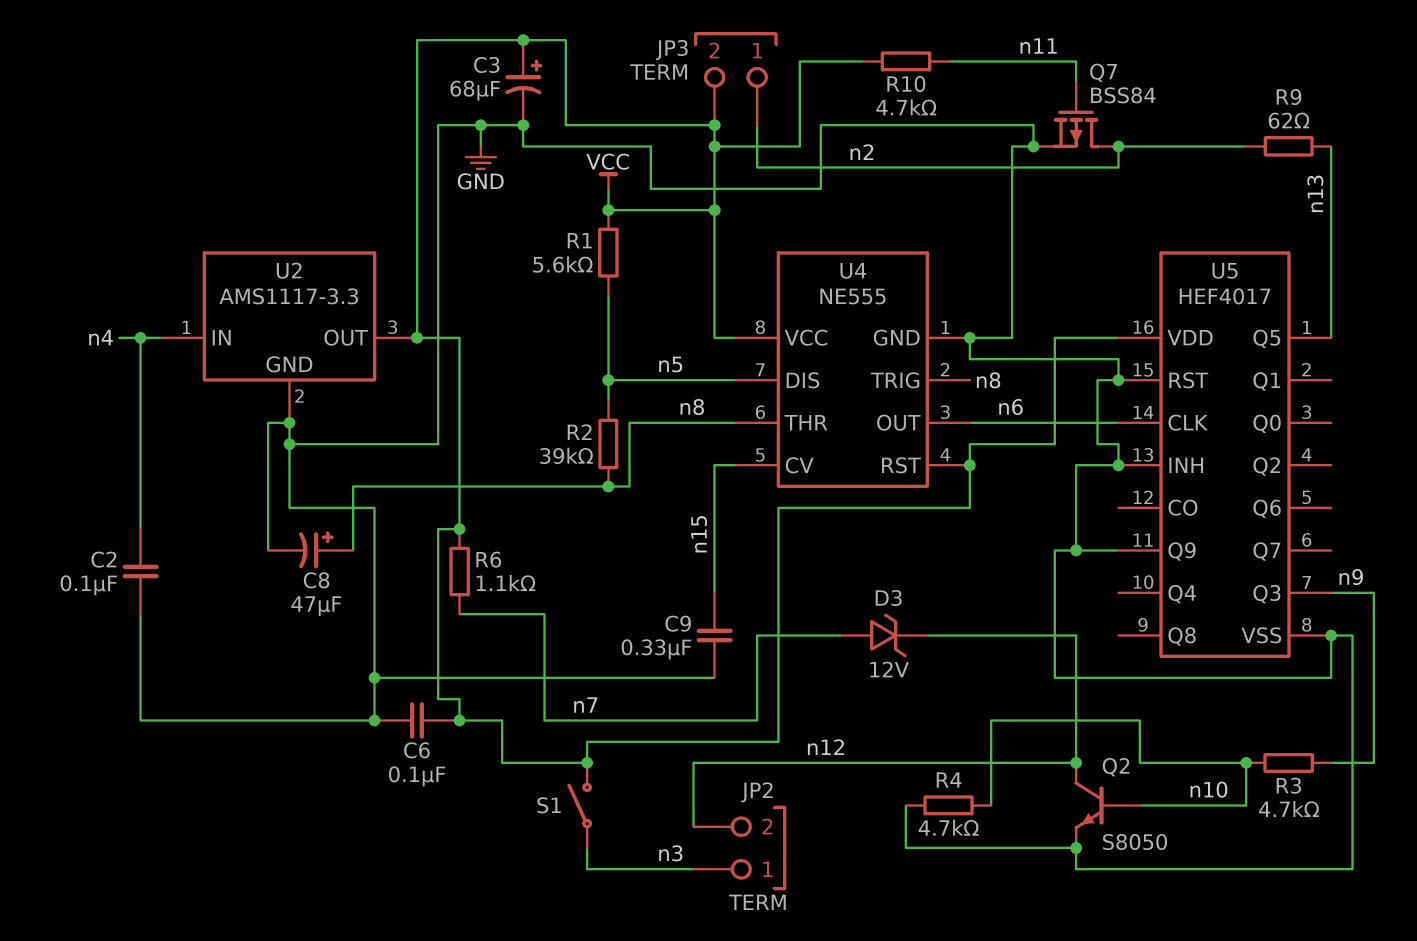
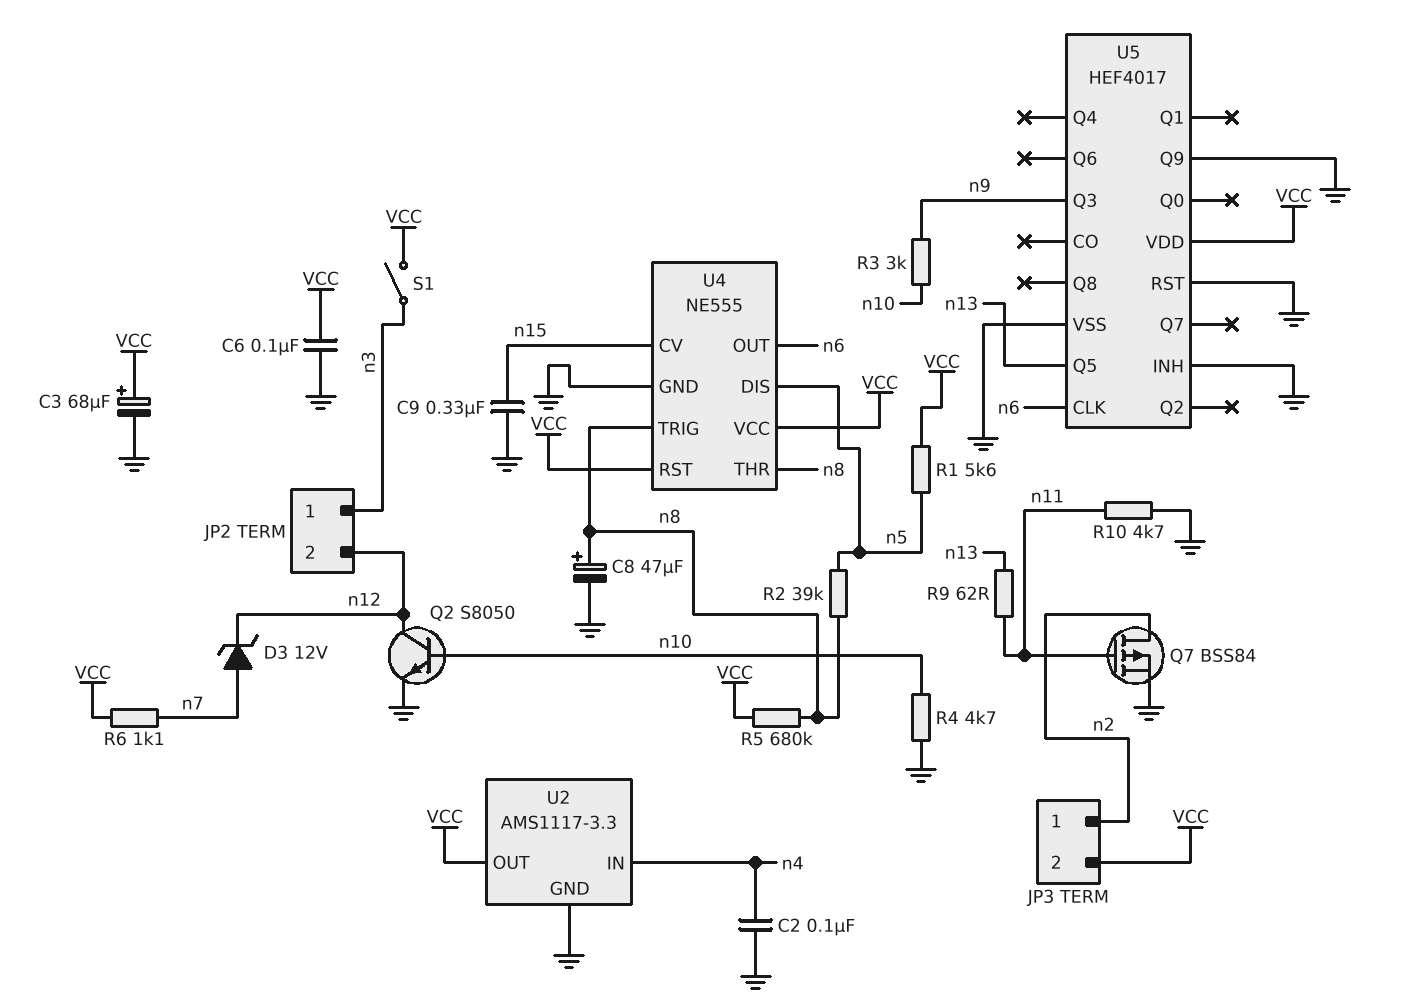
R3: 4.7k (n9, n10) -> 3k (n9, n10)
R5: none -> 680k (VCC, n8)
R9: 62 (n2, n13) -> 62 (n11, n13)
R10: 4.7k (VCC, n11) -> 4.7k (GND, n11)

